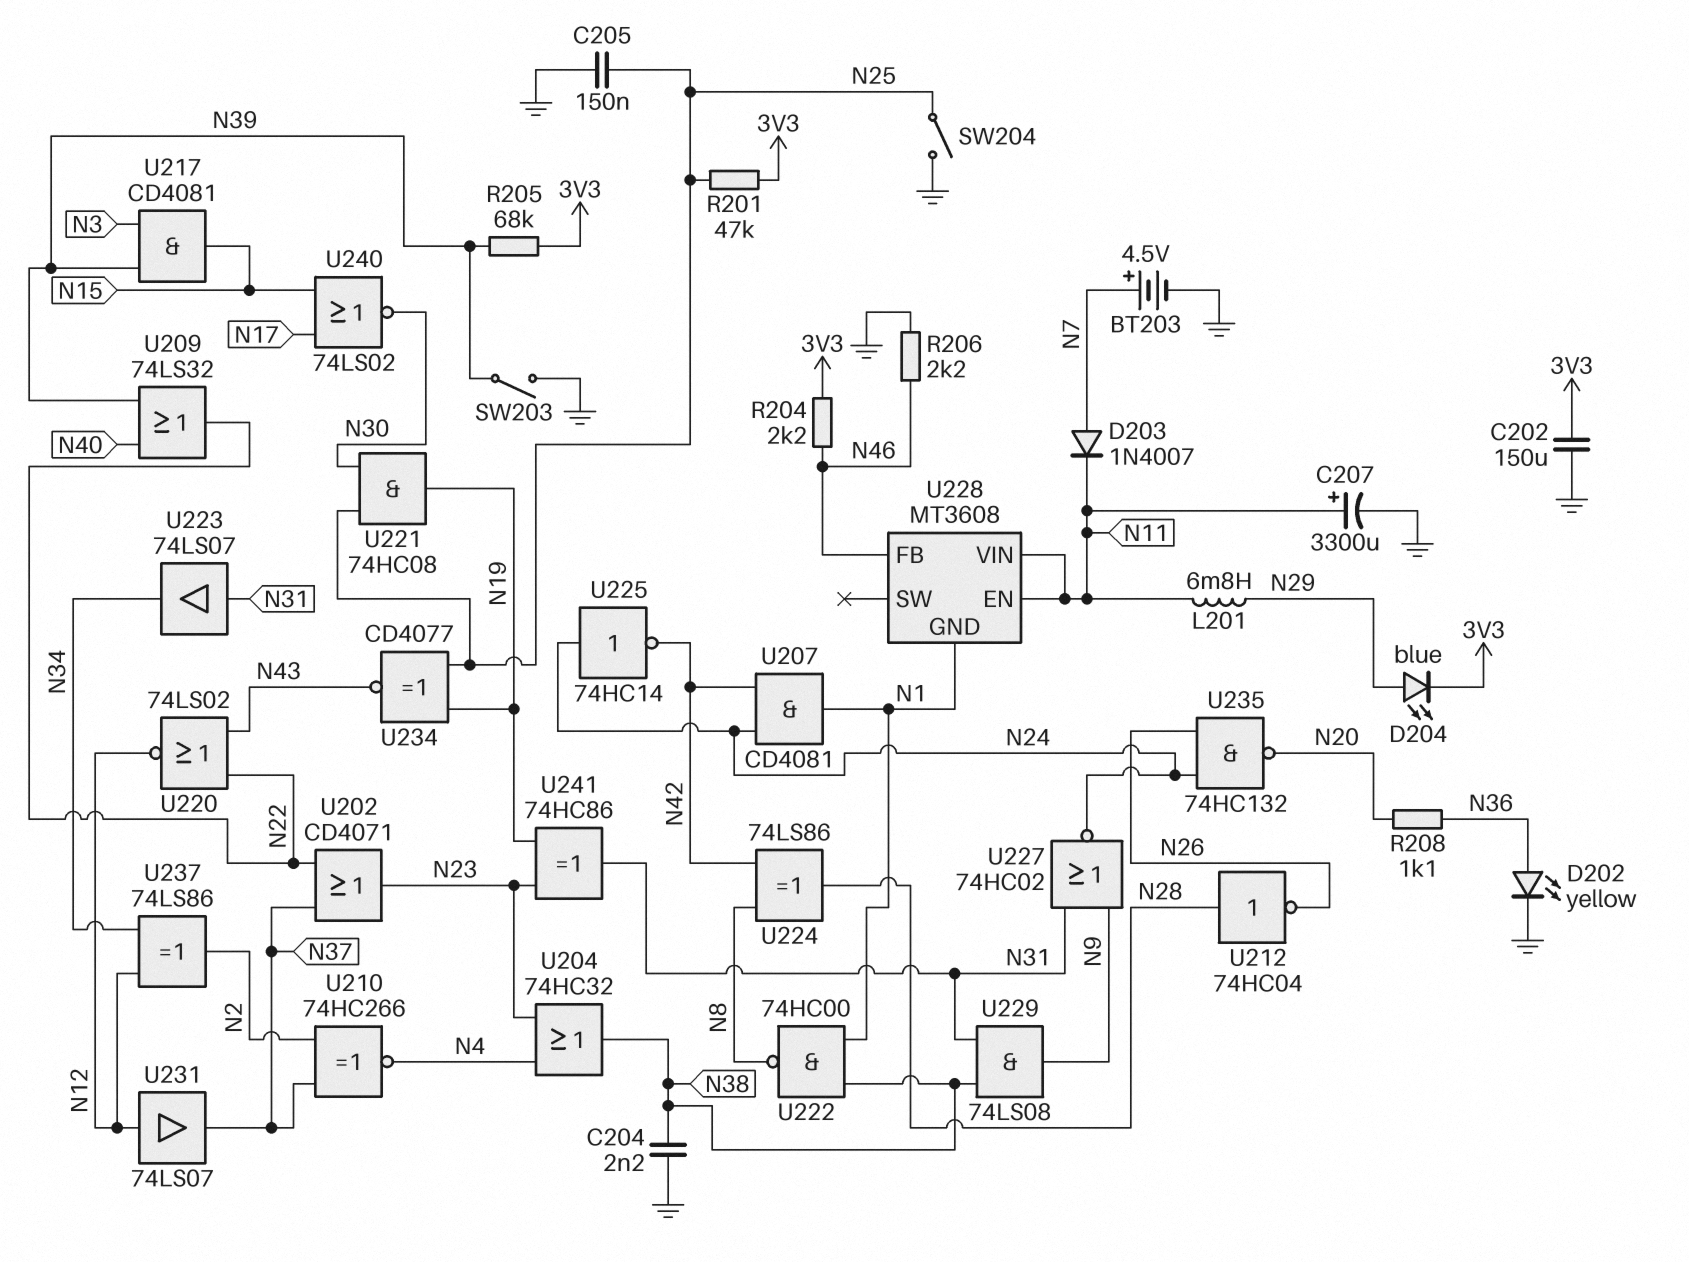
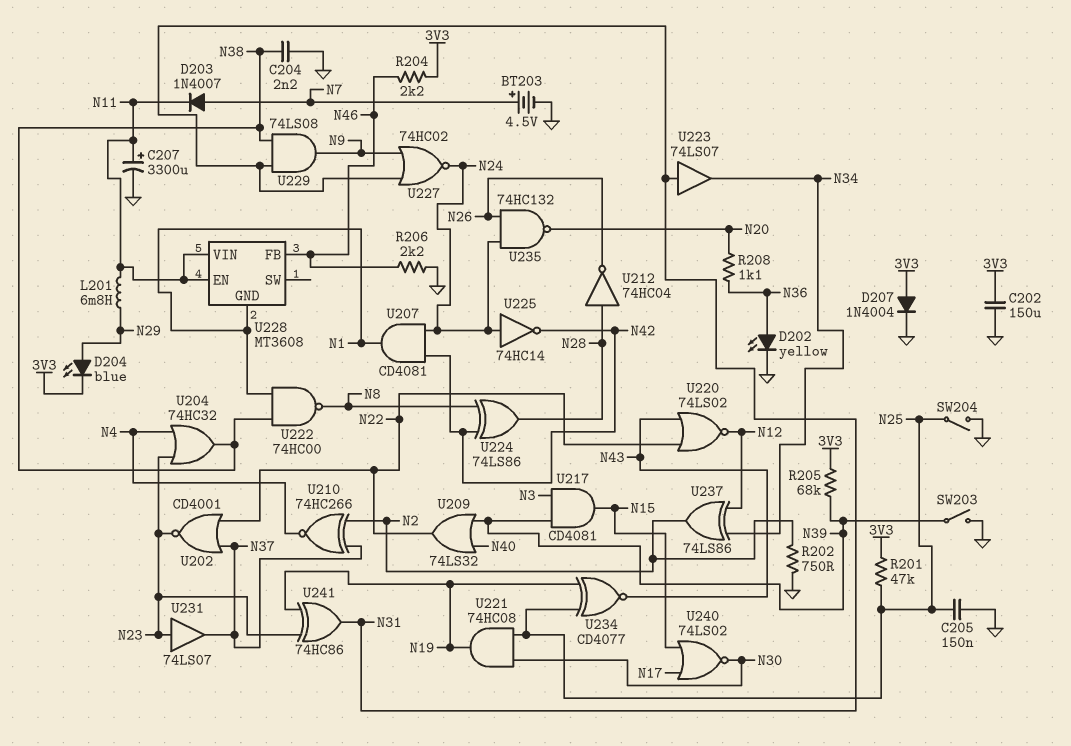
D207: none -> diode 1N4004 (A 3V3, K GND)
R202: none -> 750 (GND, N2)
U202: OR CD4071 (in N22, in N37, out N23) -> NOR CD4001 (in N22, in N37, out N23)
U231: buffer 74LS07 (in N12, out N37) -> buffer 74LS07 (in N23, out N37)

